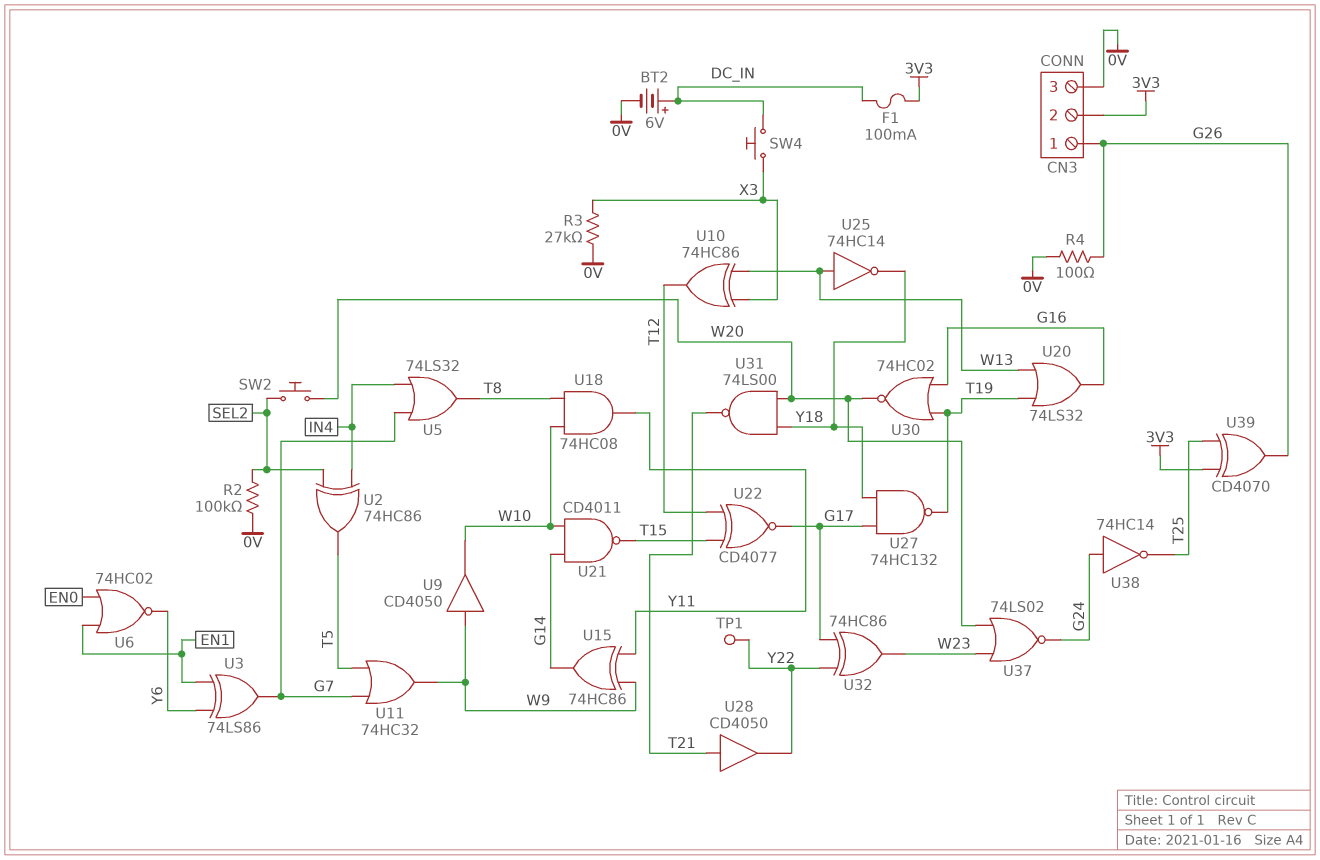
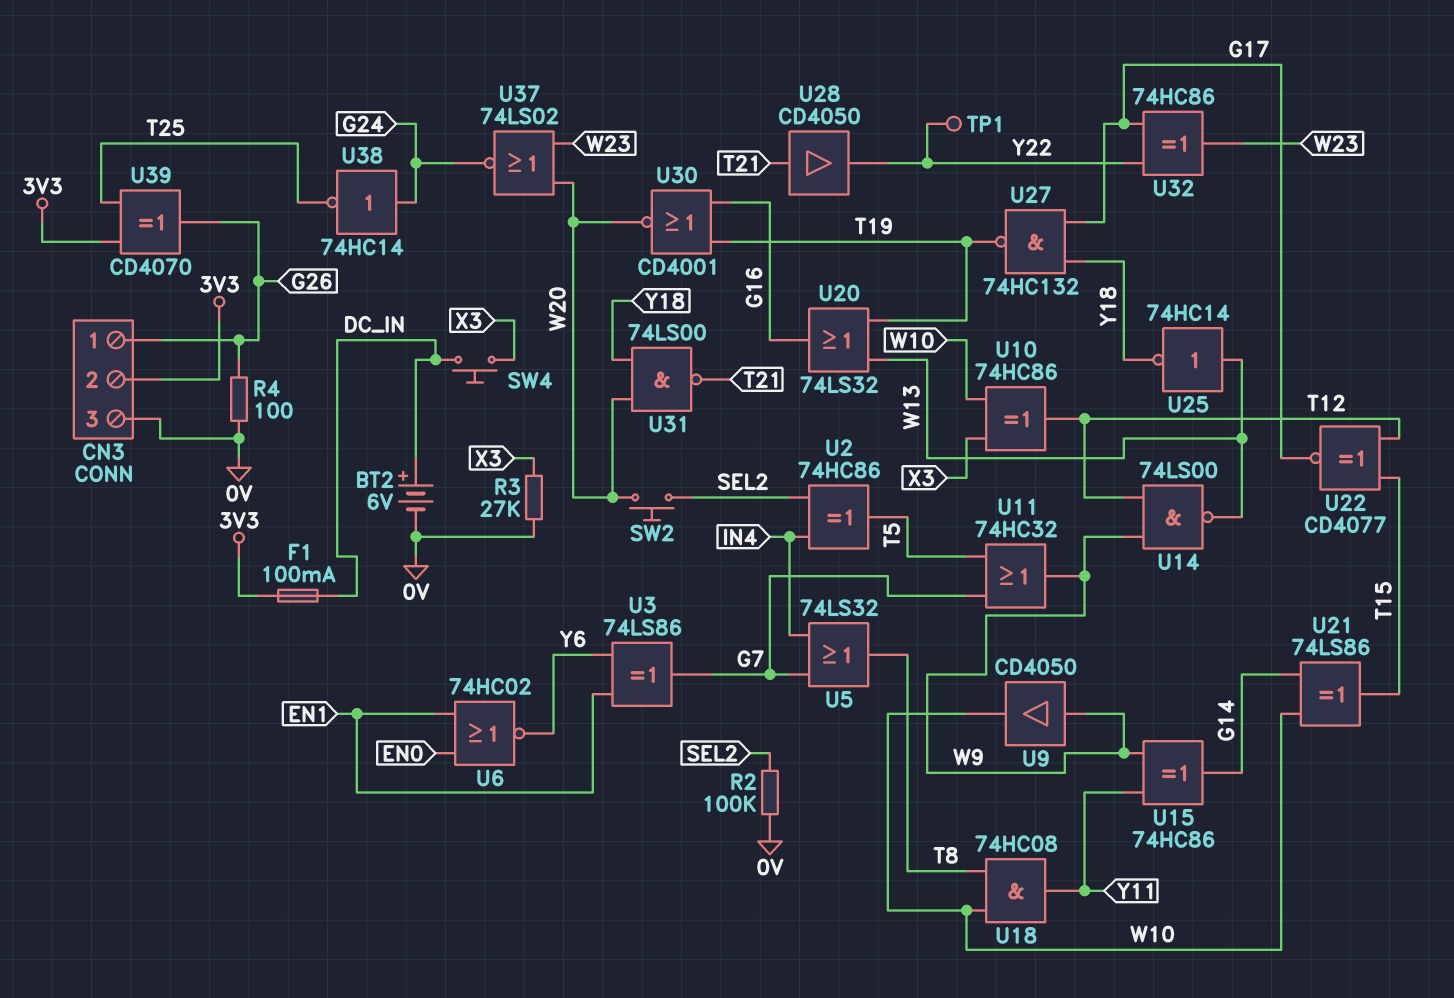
U10: XOR 74HC86 (in W13, in X3, out T12) -> XOR 74HC86 (in W10, in X3, out T12)
U14: none -> NAND 74LS00 (in T12, in W9, out W13)
U21: NAND CD4011 (in G14, in W10, out T15) -> XOR 74LS86 (in G14, in W10, out T15)
U30: NOR 74HC02 (in G16, in T19, out W20) -> NOR CD4001 (in G16, in T19, out W20)

